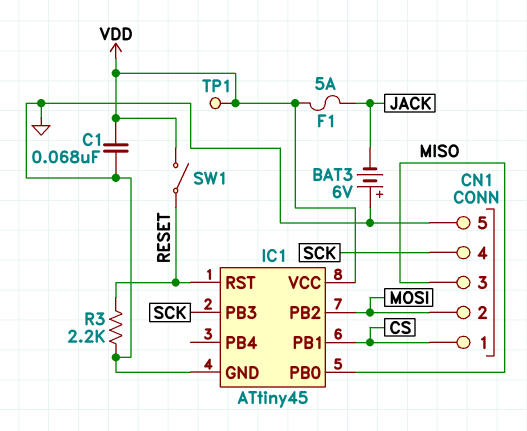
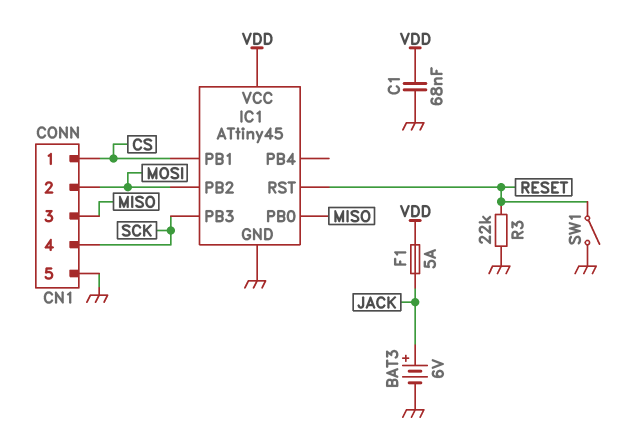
BAT3: 6V (plus GND, minus JACK) -> 6V (plus JACK, minus GND)
R3: 2.2k (GND, RESET) -> 22k (GND, RESET)
SW1: switch (RESET, VDD) -> switch (GND, RESET)
TP1: test point (VDD) -> none

